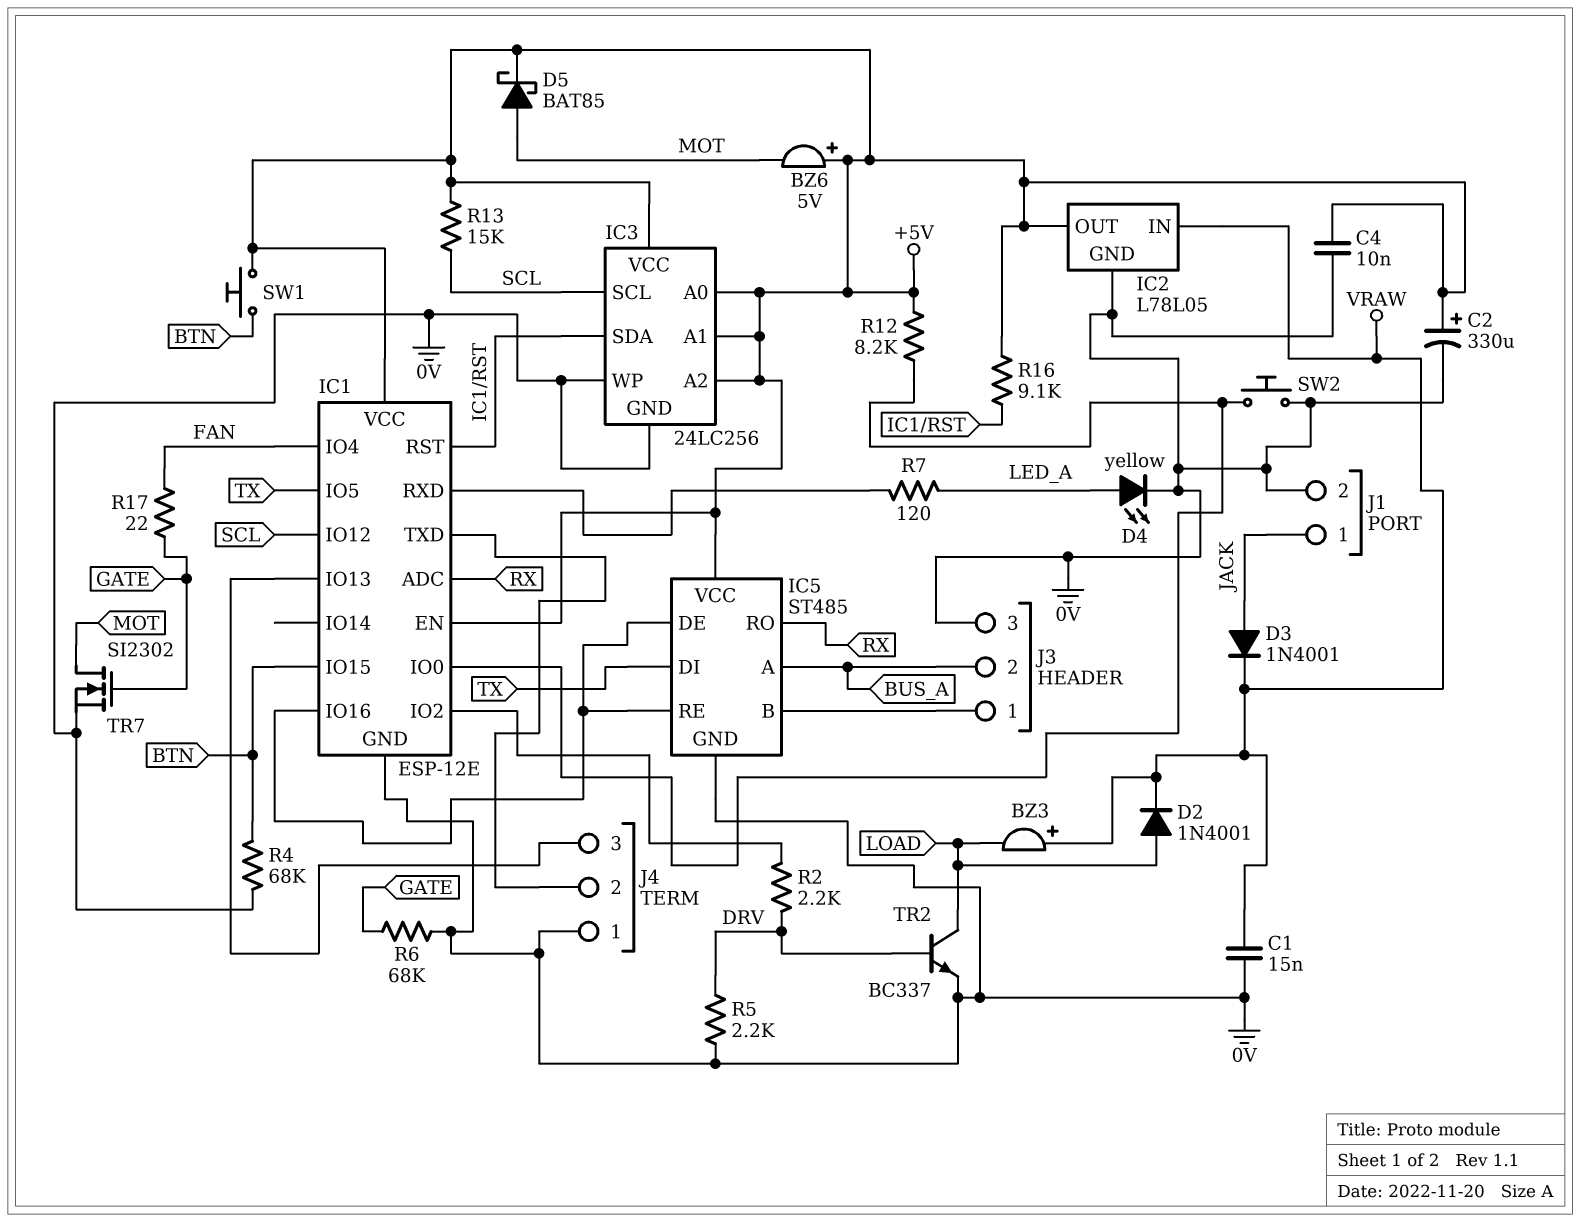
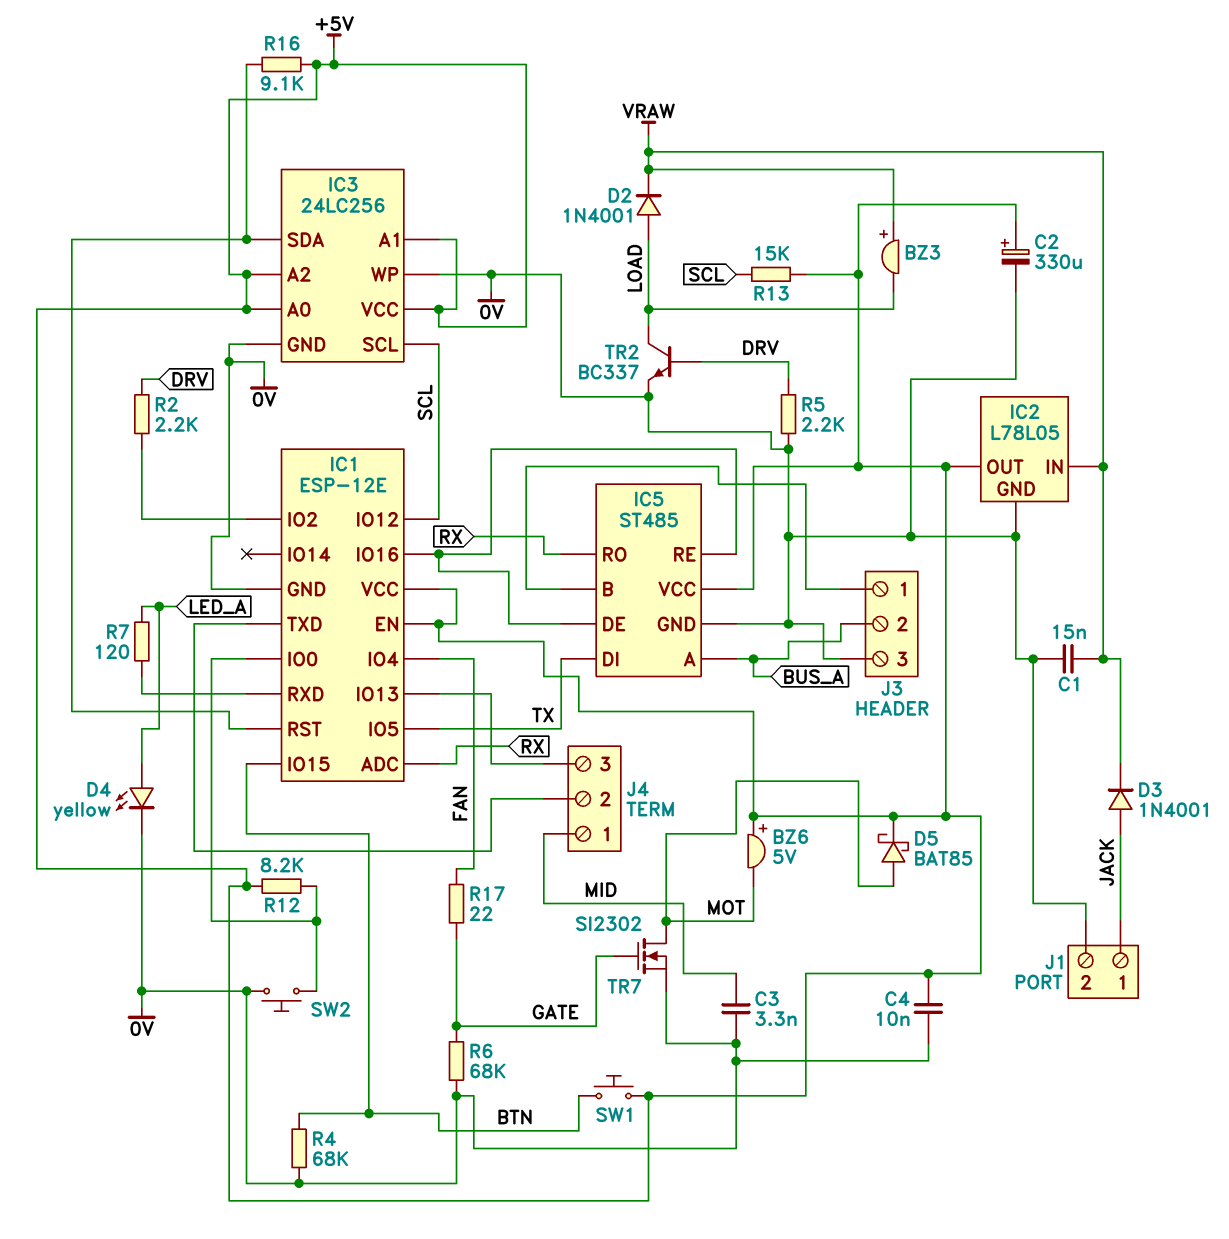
C3: none -> 3.3nF (0V, MID)
J4 pin 1: 0V -> MID

